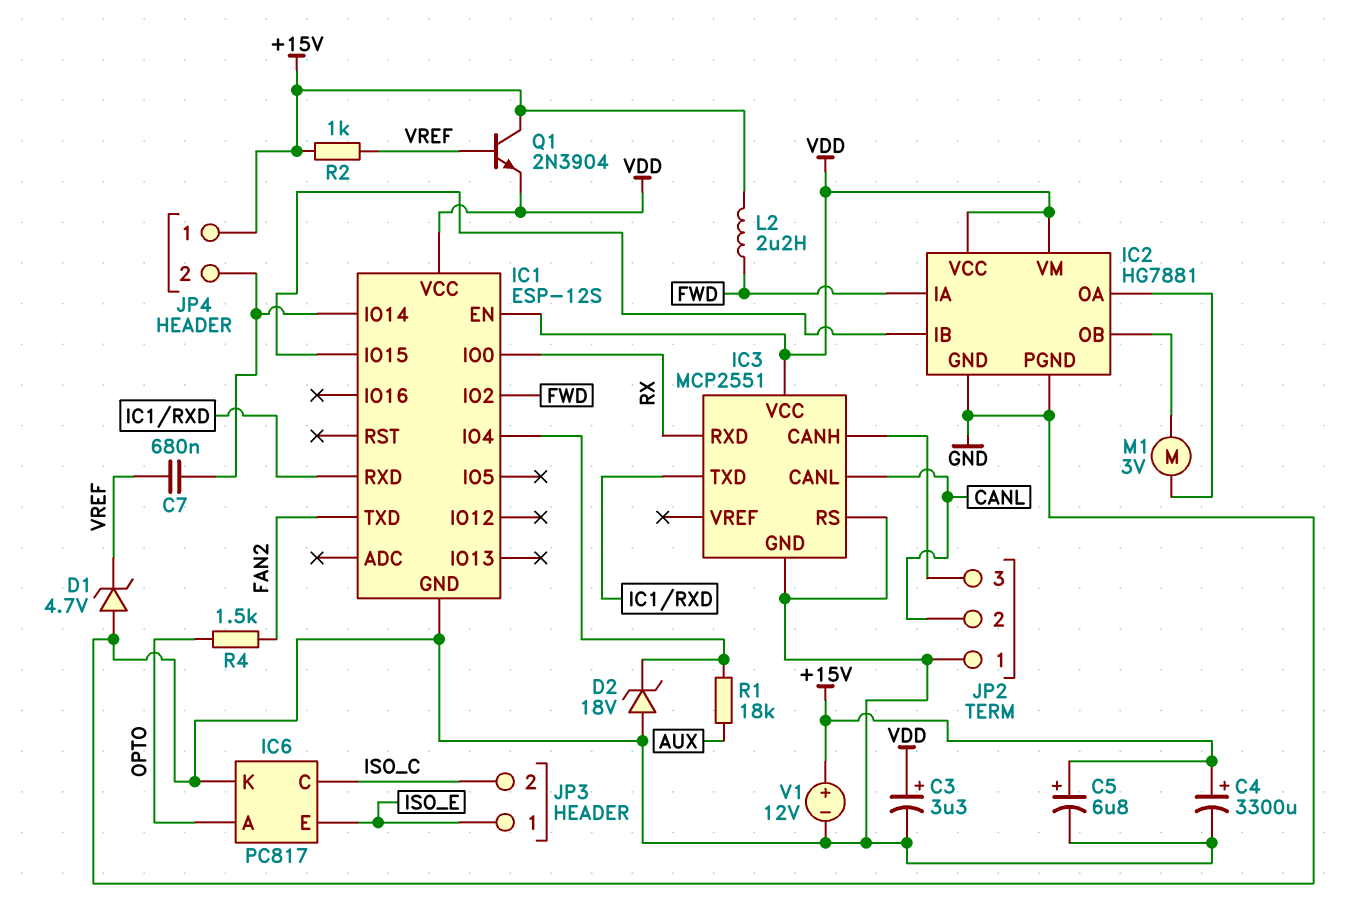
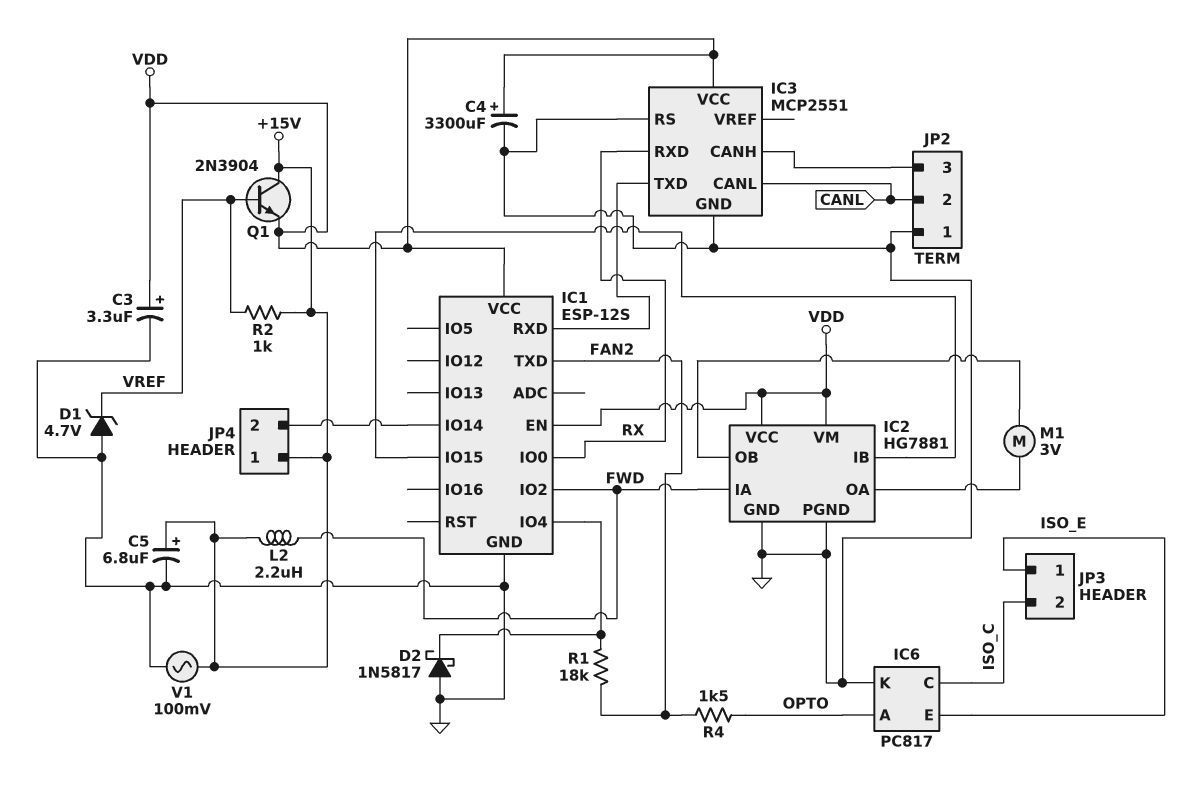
C4: 3300uF (plus +15V, minus GND) -> 3300uF (plus VDD, minus GND)
C7: 680nF (IC1/IO14, VREF) -> none
D2: zener 18V (A GND, K IC1/IO4) -> schottky 1N5817 (A GND, K IC1/IO4)
R1: 18k (AUX, IC1/IO4) -> 18k (FAN2, IC1/IO4)
V1: 12V (plus +15V, minus GND) -> AC 100mV (+15V, GND)

